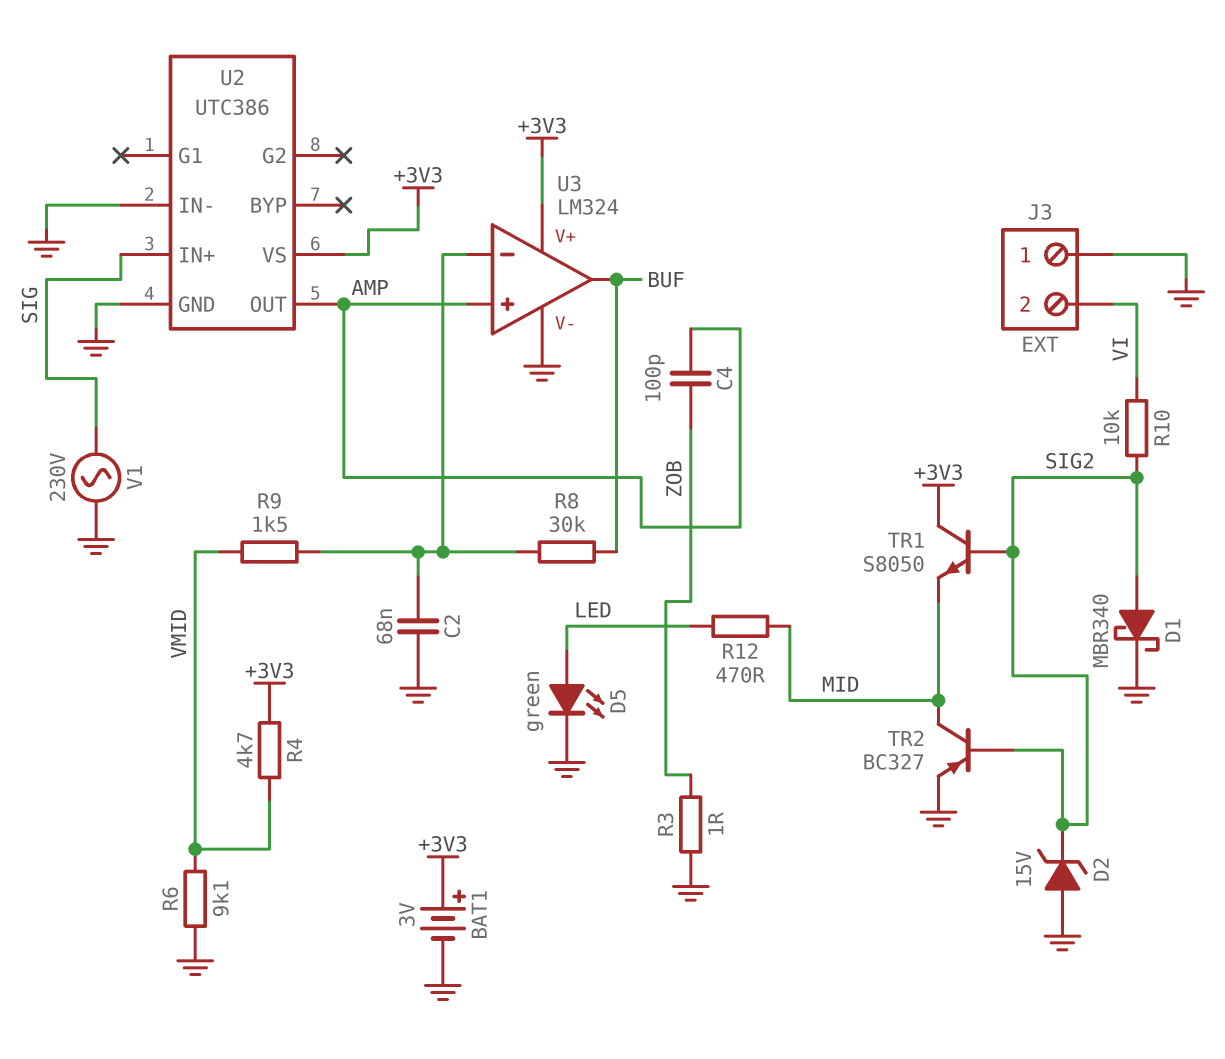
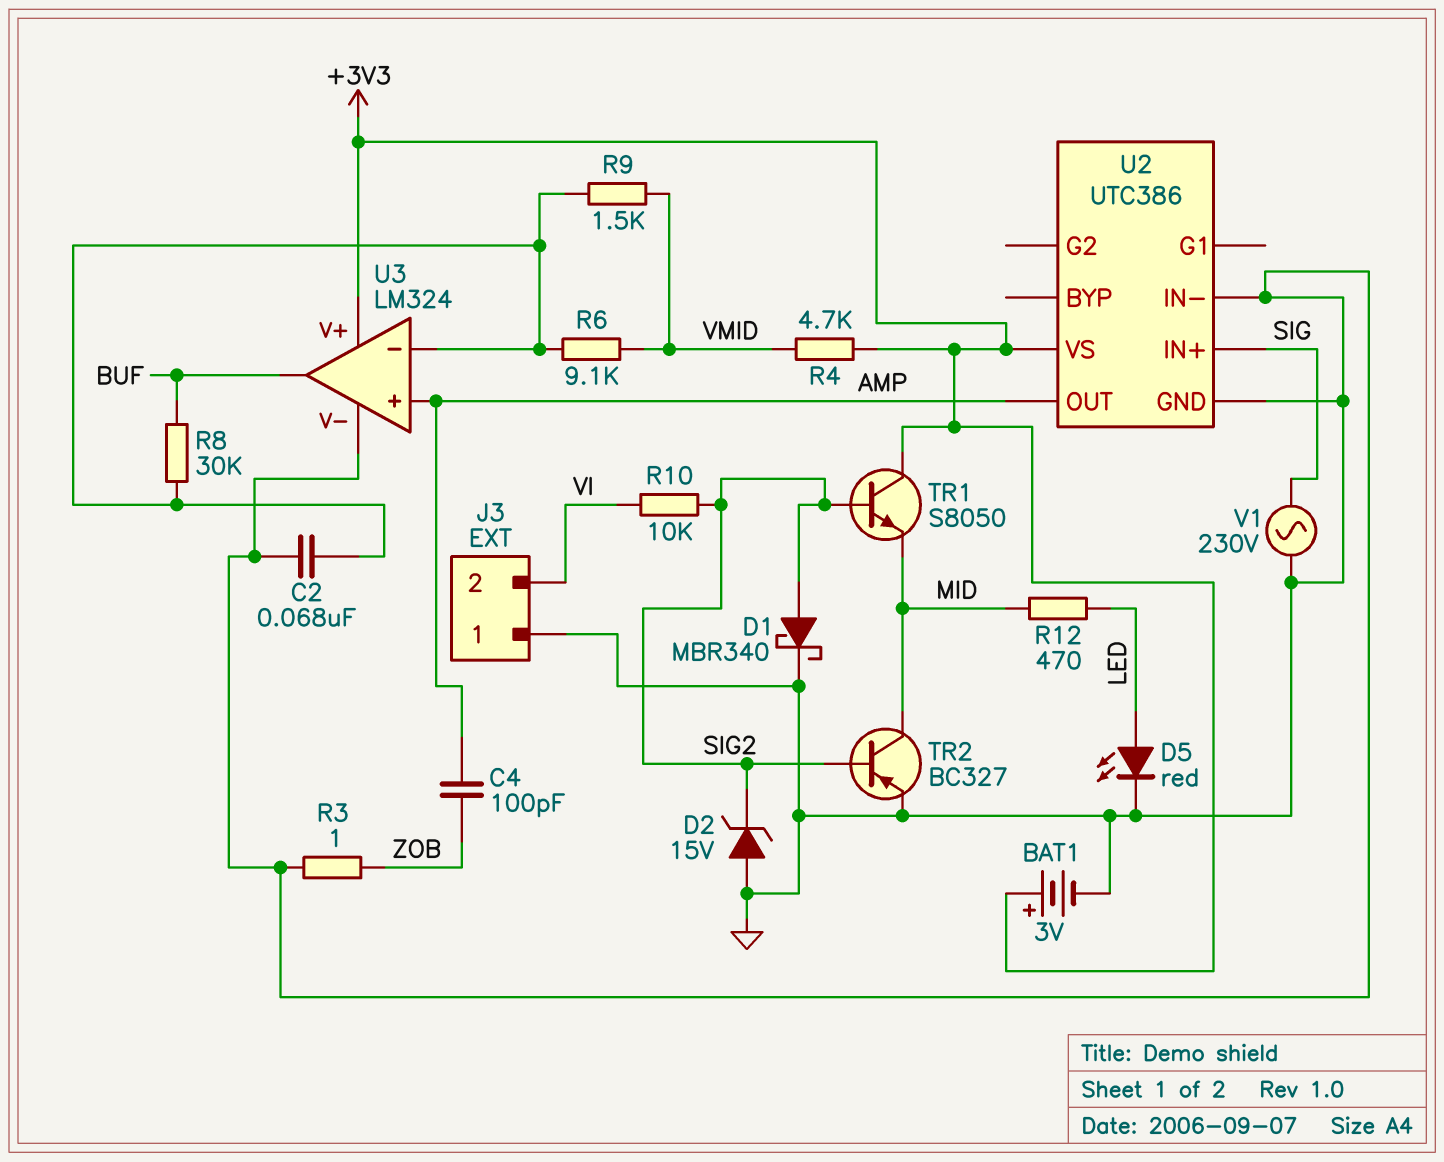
D5: LED green (A LED, K GND) -> LED red (A LED, K GND)
R6: 9.1k (GND, VMID) -> 9.1k (U3/in-, VMID)

